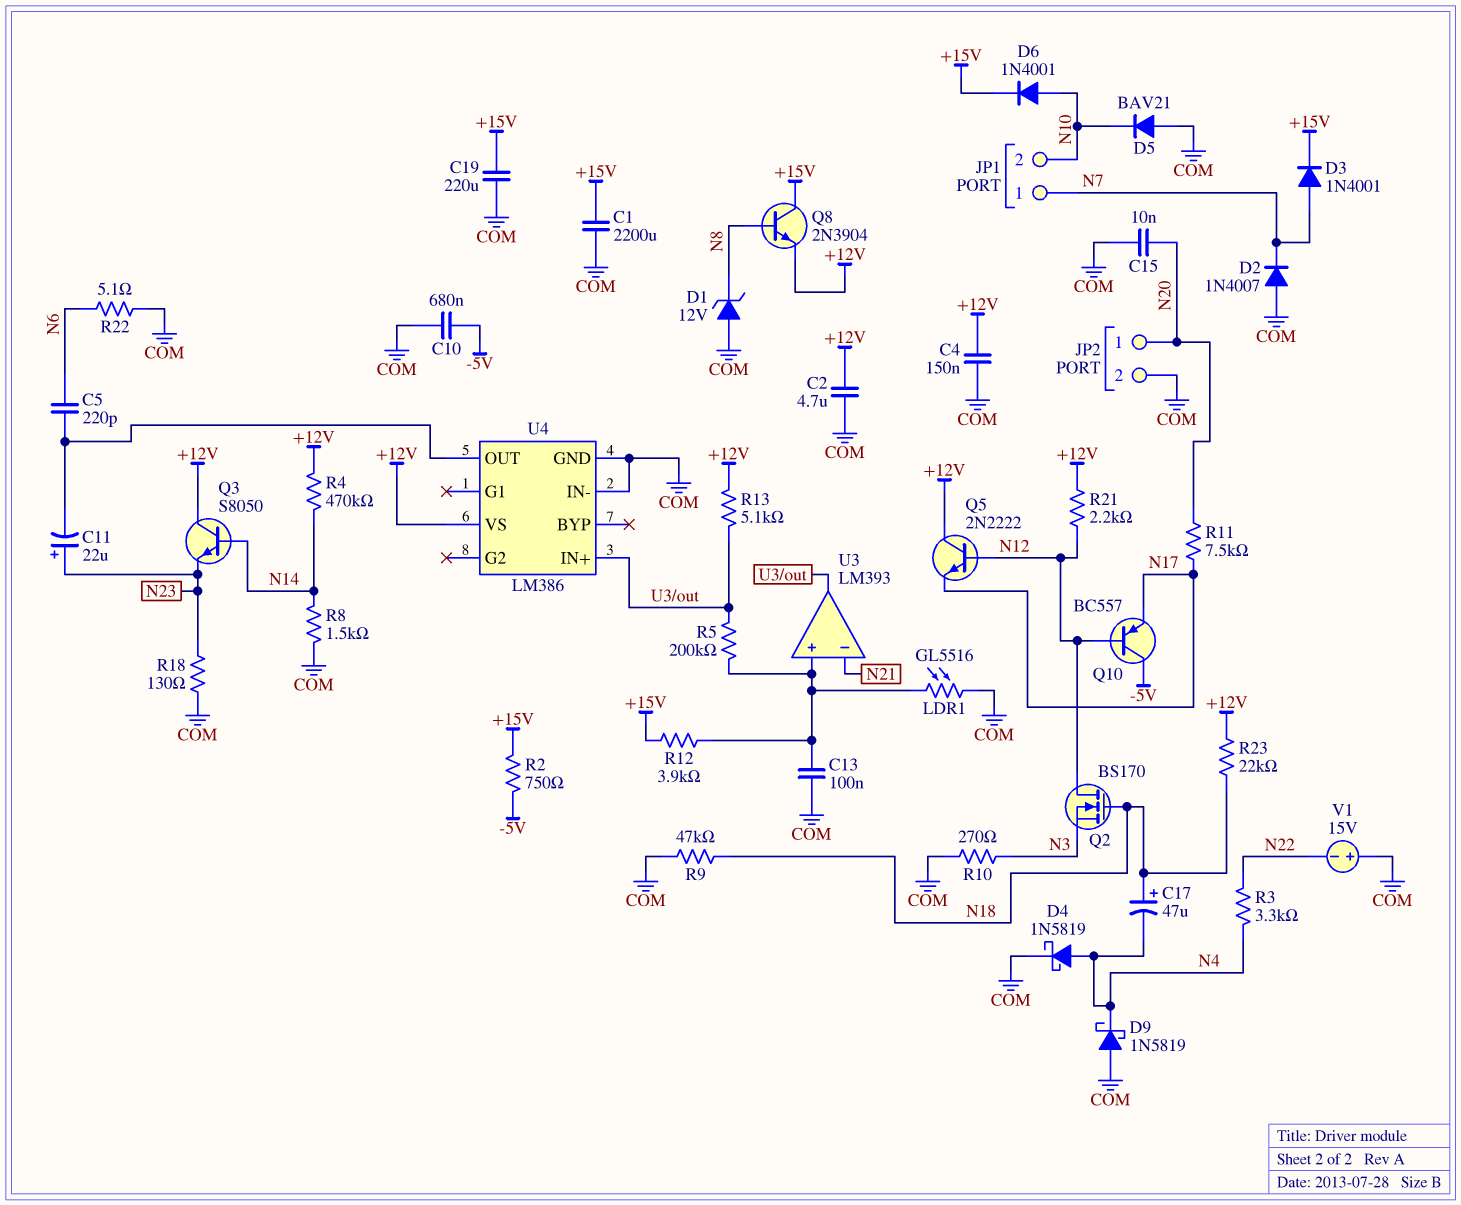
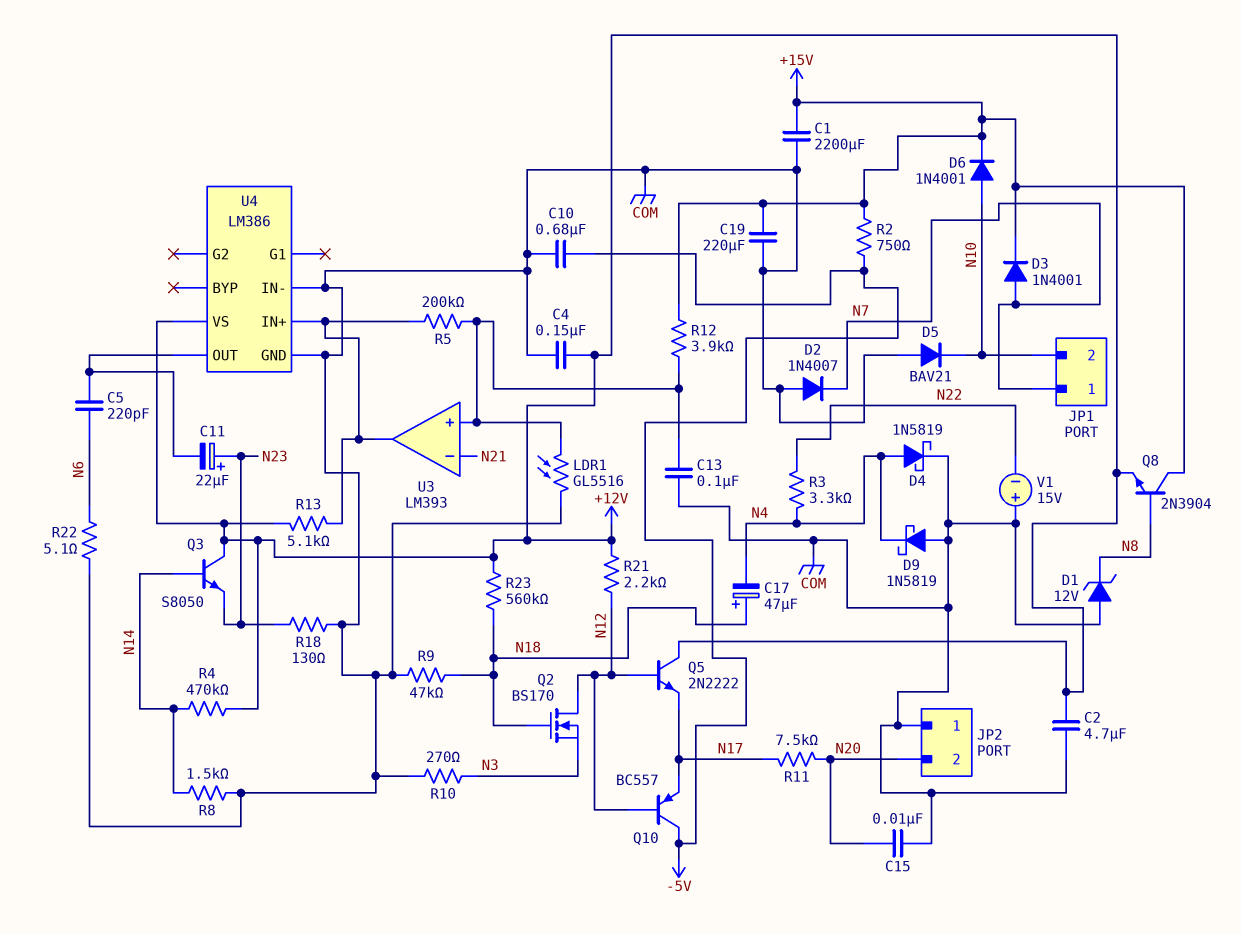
JP2 pin 1: N20 -> COM
JP2 pin 2: COM -> N20
R23: 22k (+12V, N18) -> 560k (+12V, N18)

